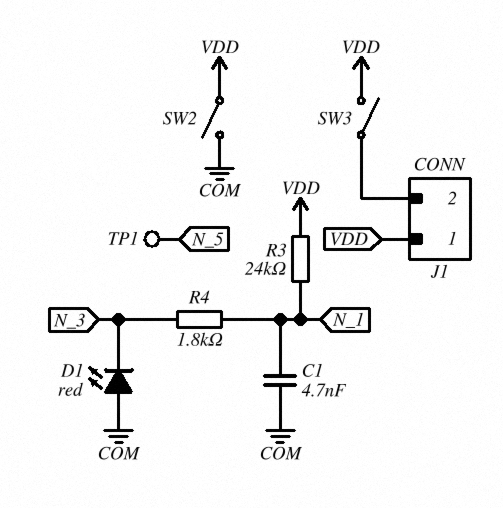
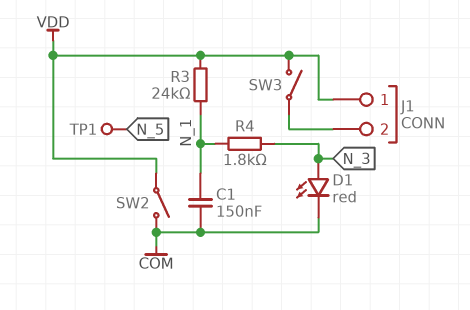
C1: 4.7nF (COM, N_1) -> 150nF (COM, N_1)
D1: LED red (A COM, K N_3) -> LED red (A N_3, K COM)

